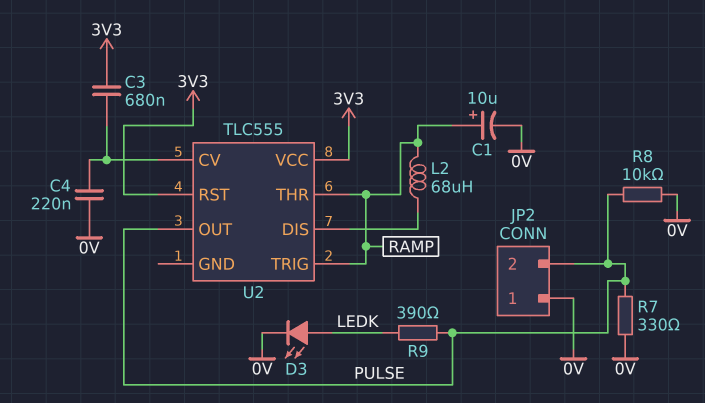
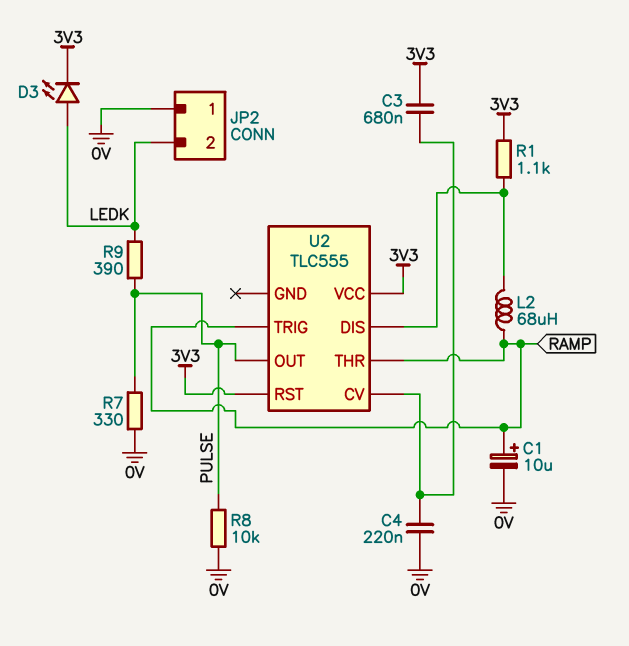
D3: LED (A LEDK, K 0V) -> LED (A LEDK, K 3V3)
JP2 pin 2: PULSE -> LEDK
R1: none -> 1.1k (3V3, U2/DIS)

